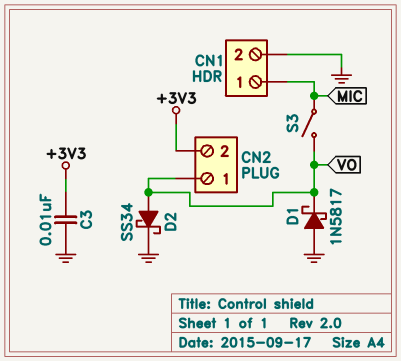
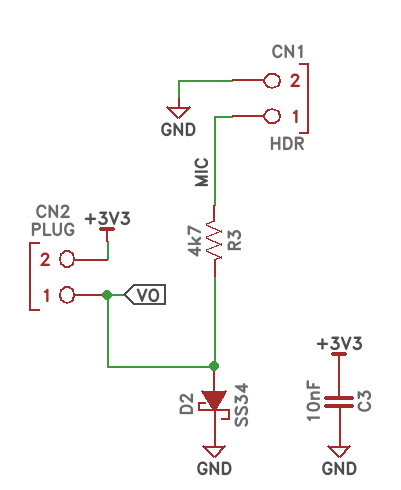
D1: schottky 1N5817 (A GND, K VO) -> none
R3: none -> 4.7k (MIC, VO)
S3: switch (MIC, VO) -> none

